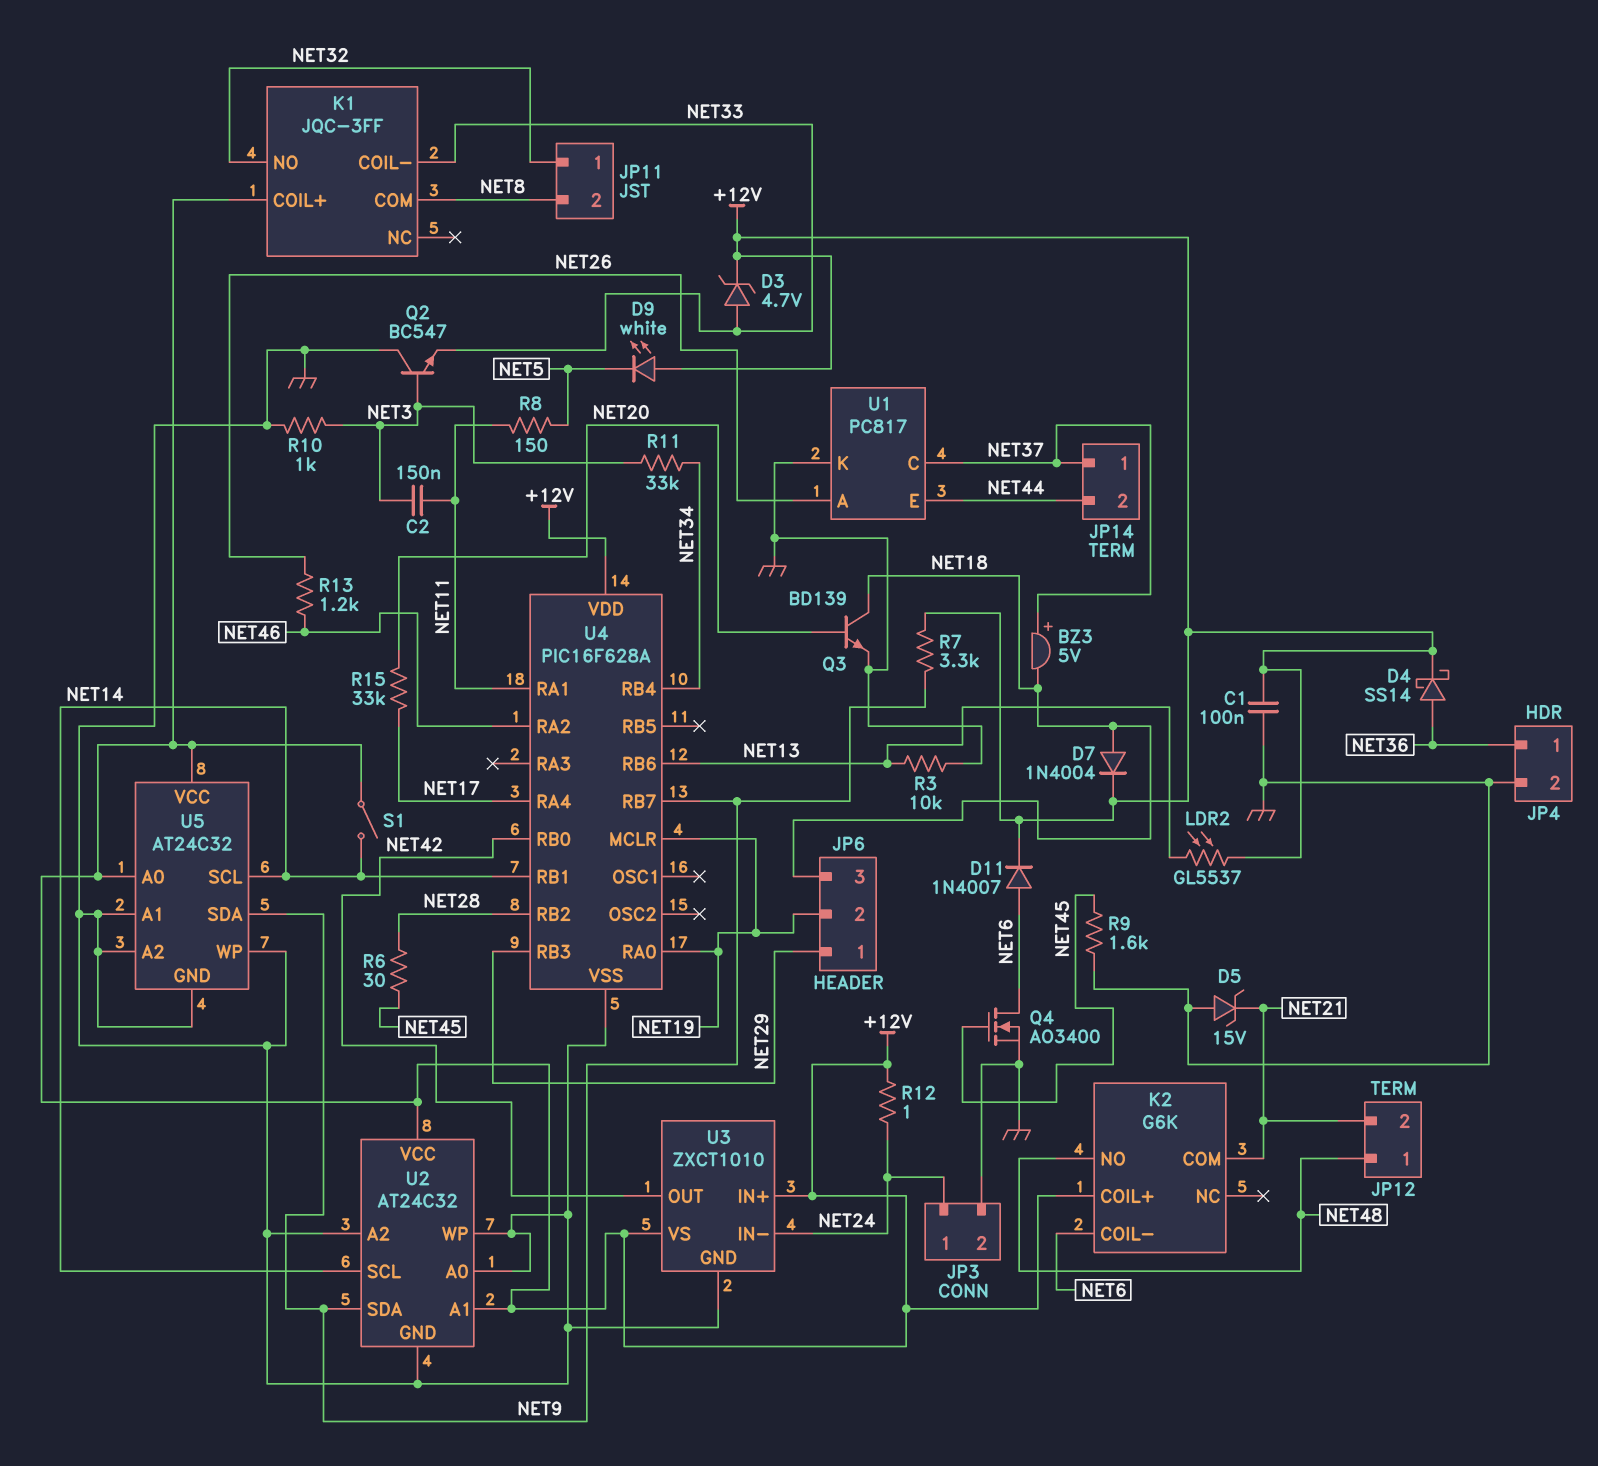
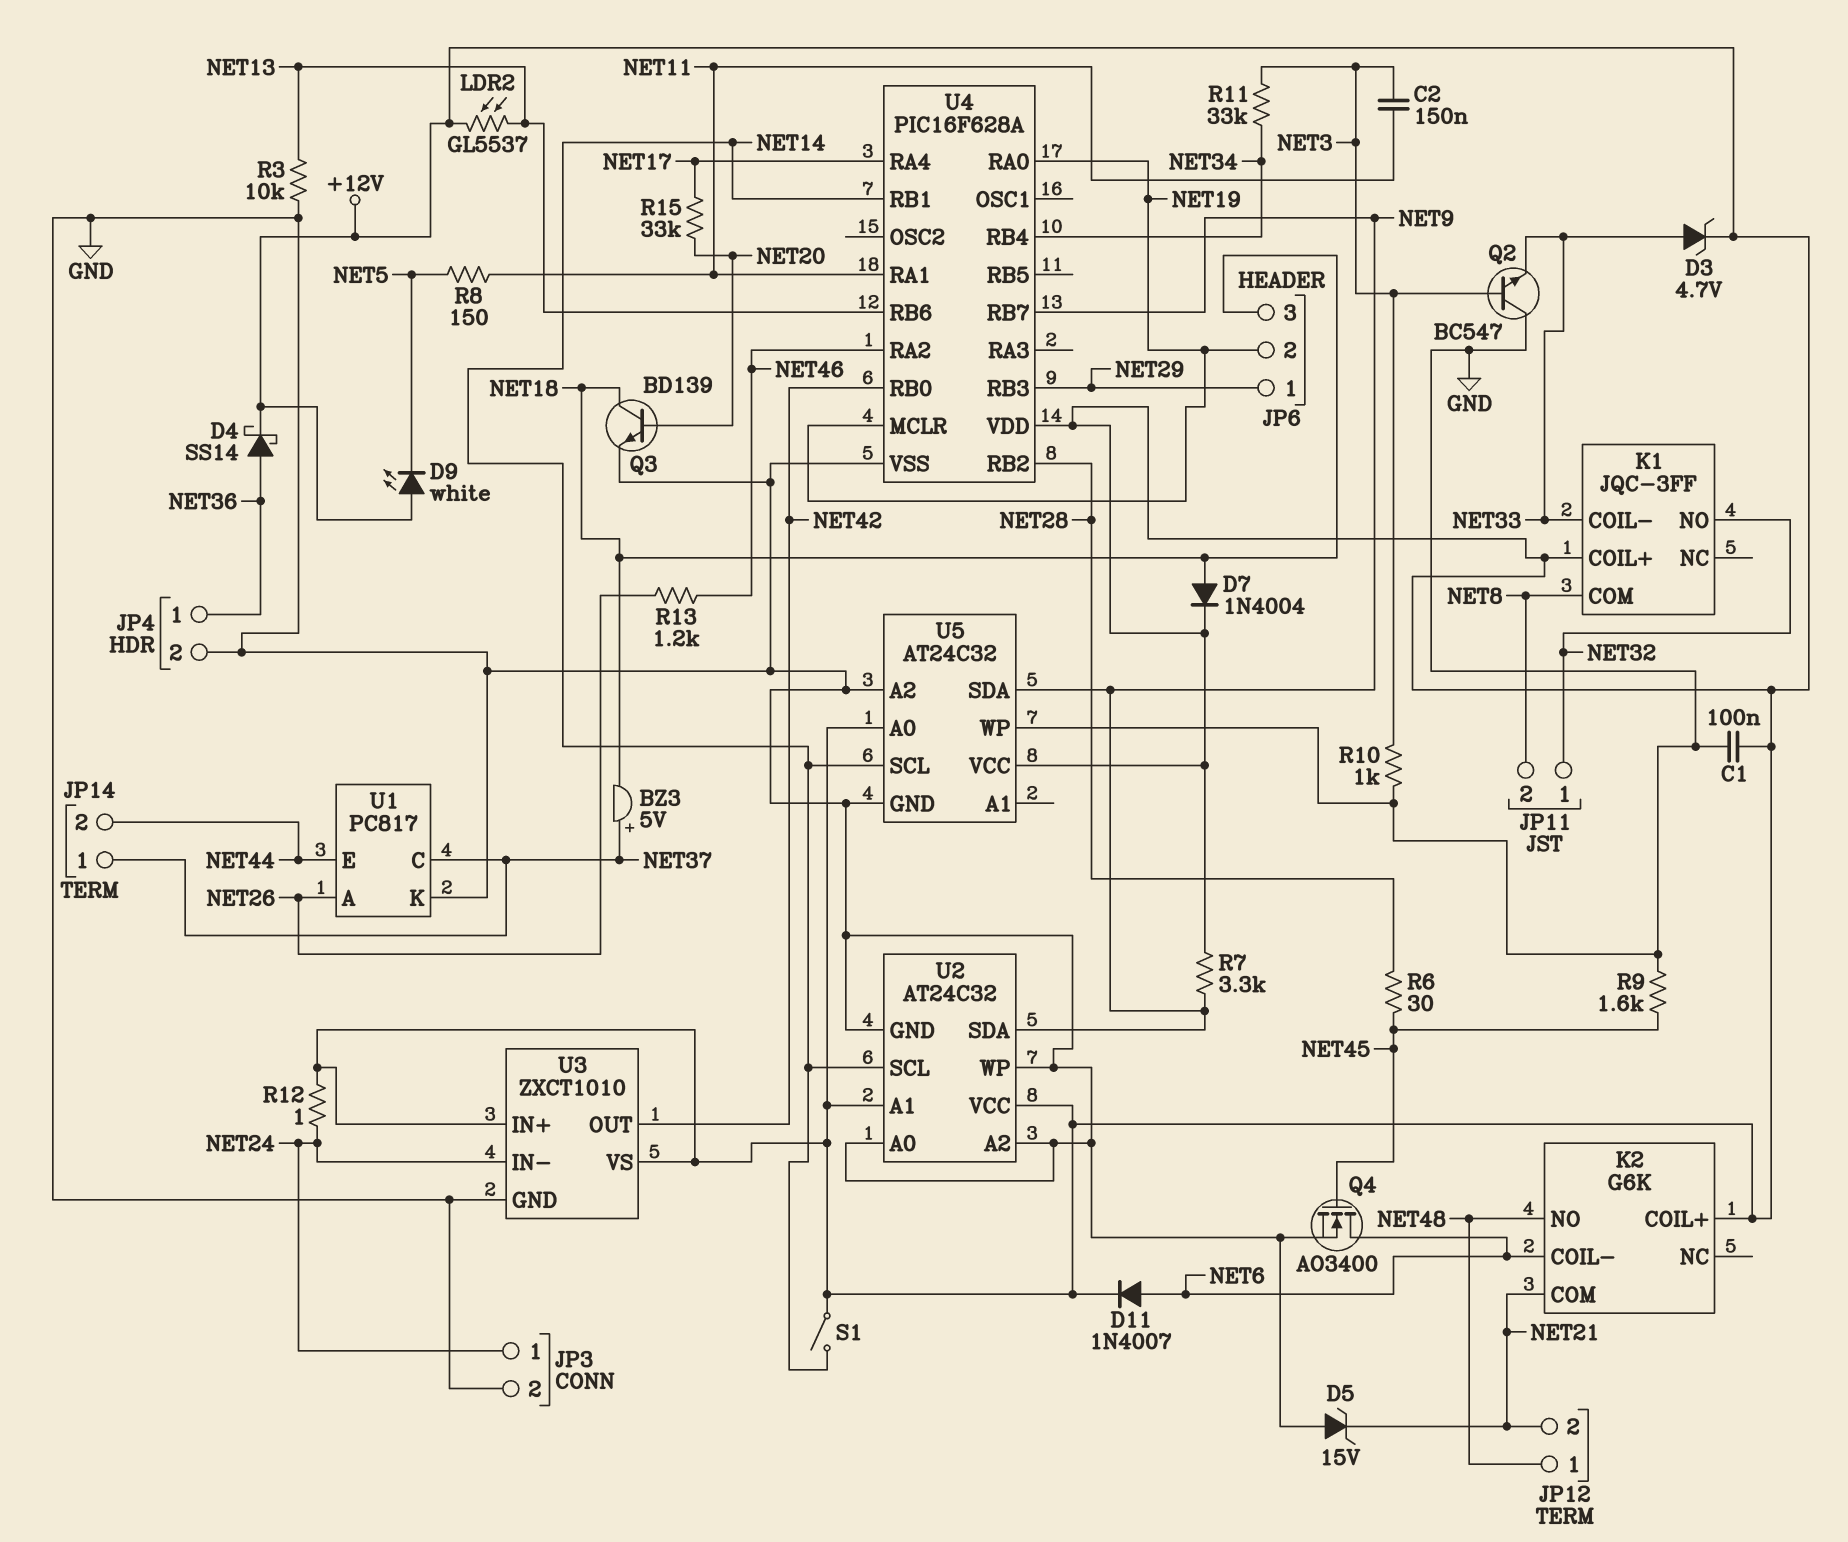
U5 pin A1: GND -> none

